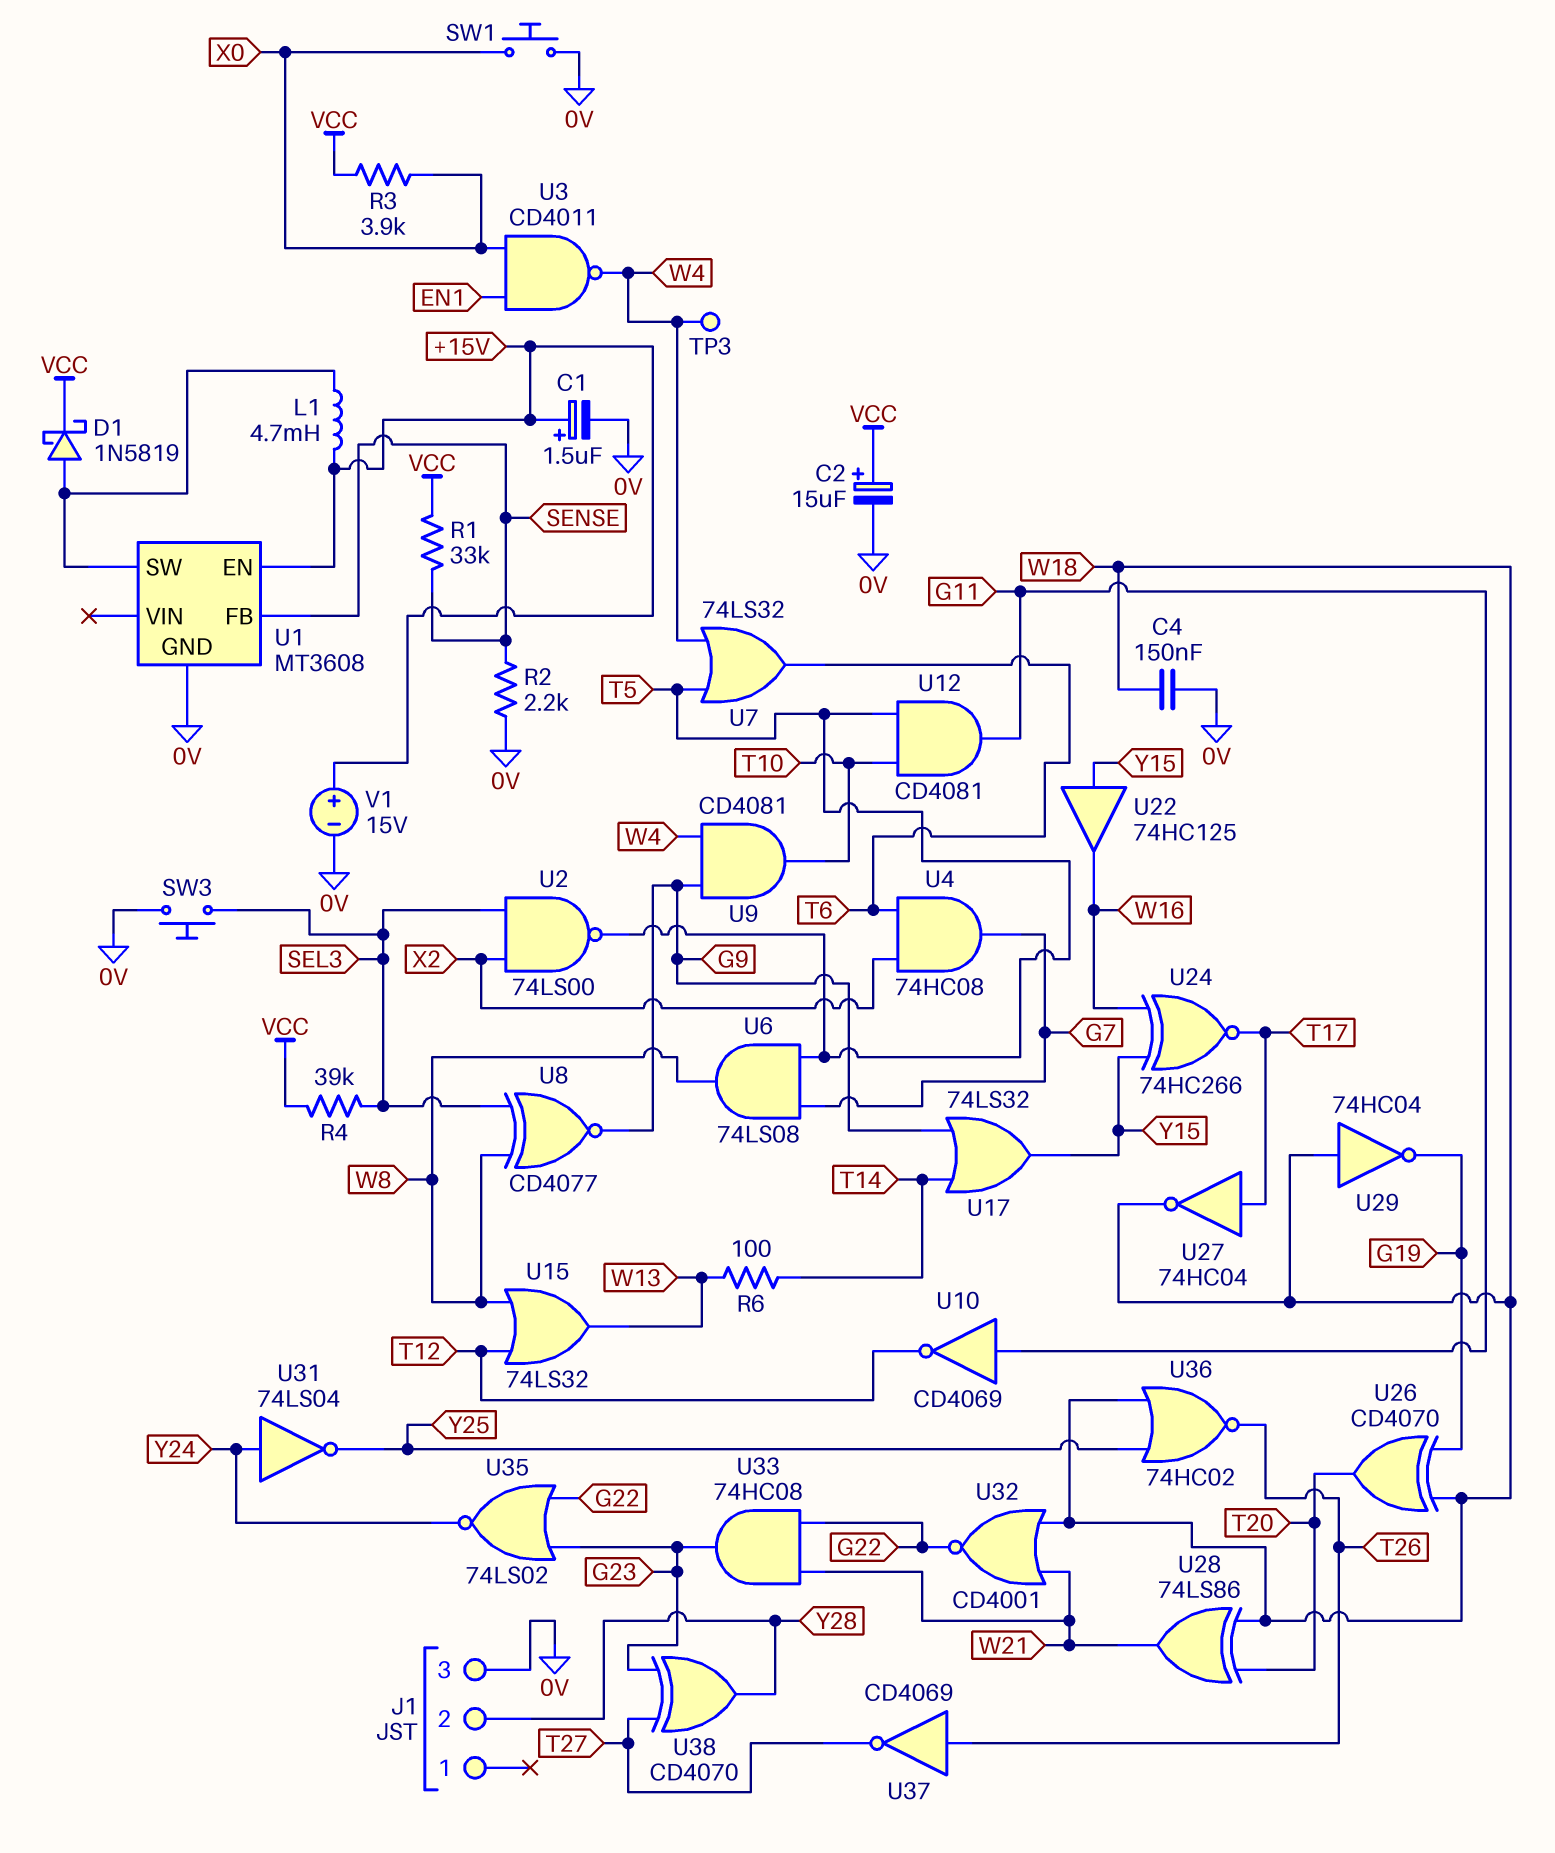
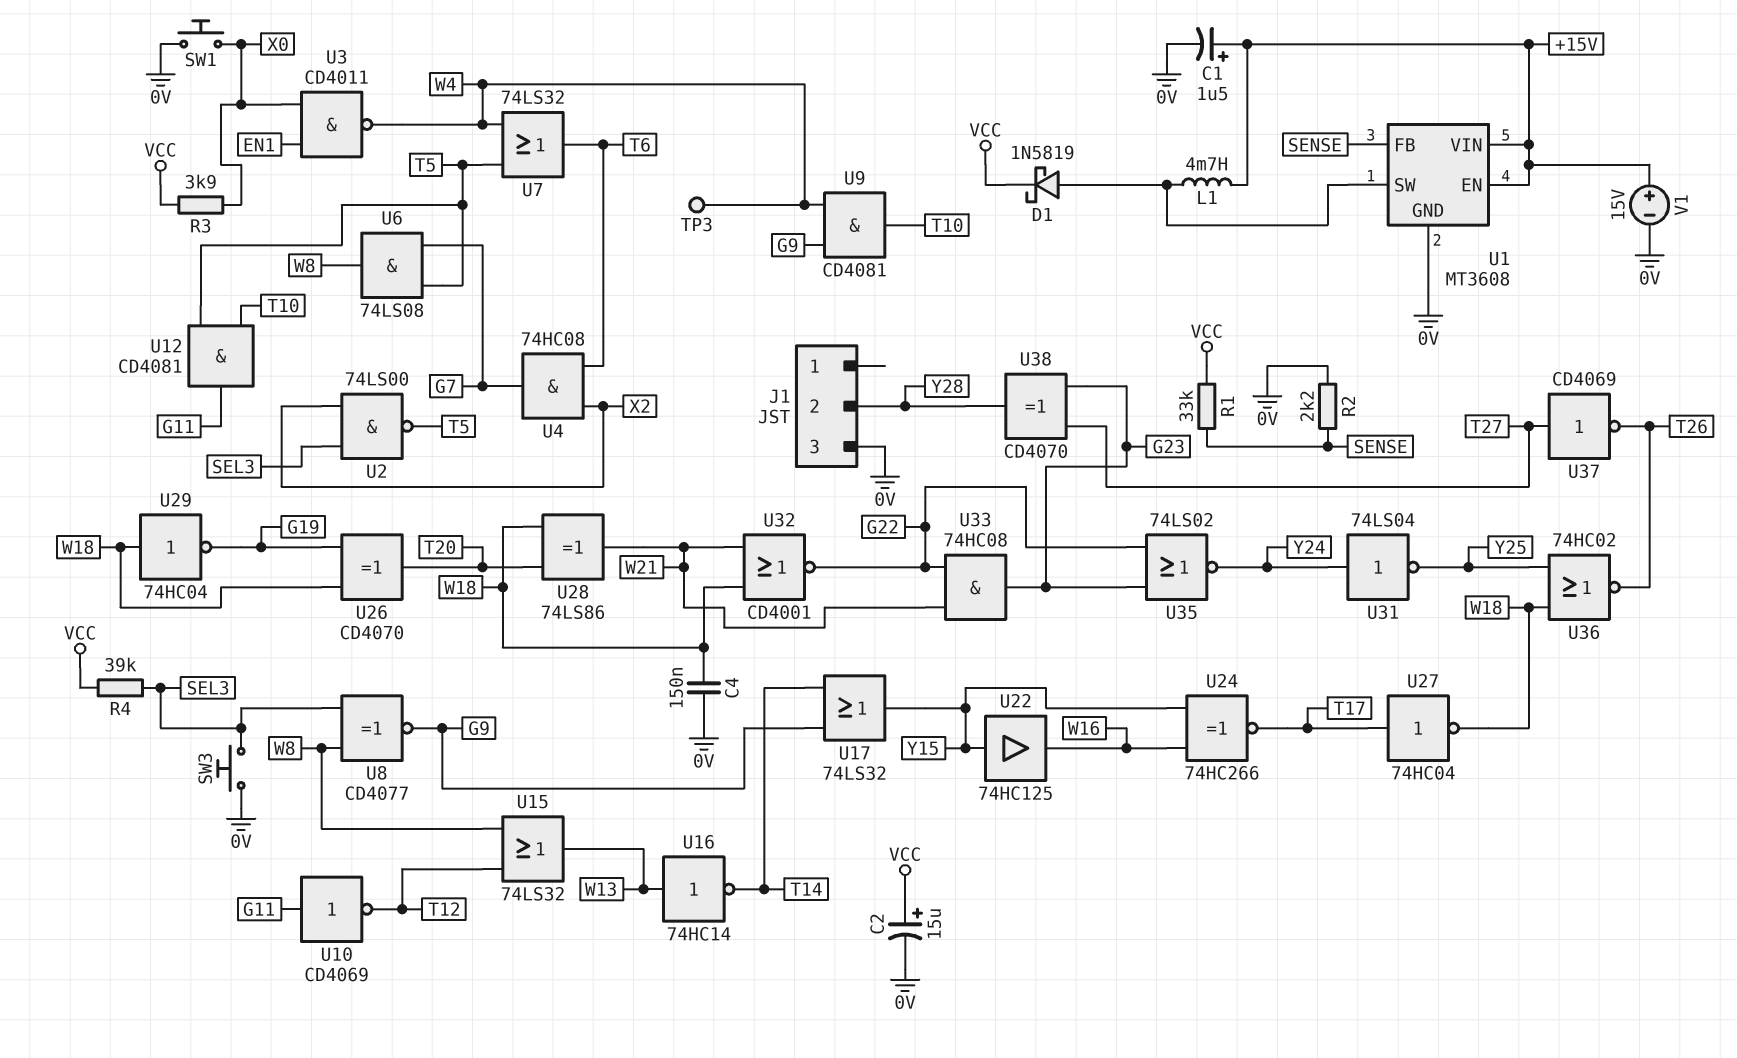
R6: 100 (T14, W13) -> none
U1 pin VIN: none -> +15V
U16: none -> NOT 74HC14 (in W13, out T14)
U37: NOT CD4069 (in T26, out T27) -> NOT CD4069 (in T27, out T26)

